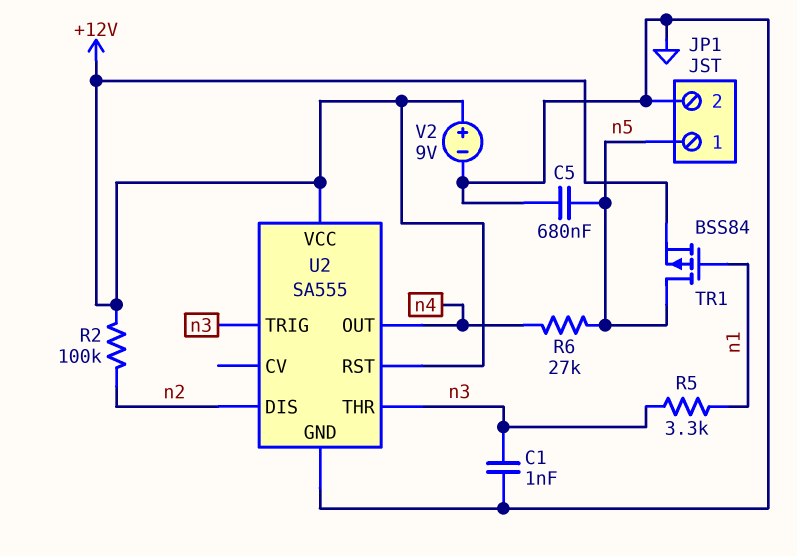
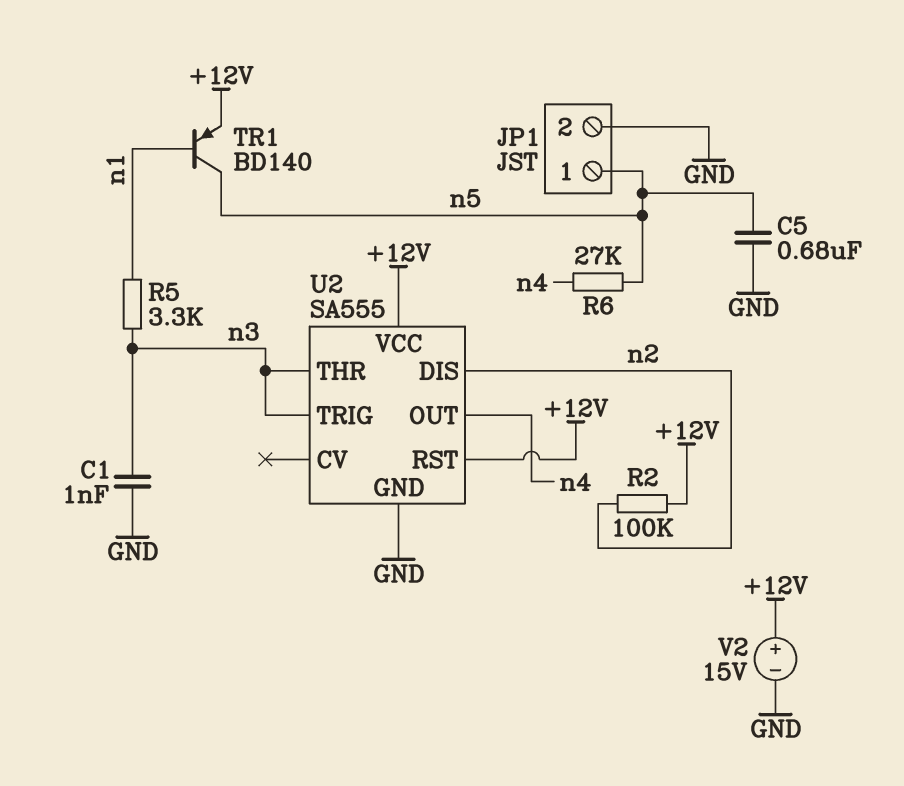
TR1: PMOS BSS84 (G n1, D n5, S +12V) -> PNP BD140 (B n1, C n5, E +12V)
V2: 9V (plus +12V, minus GND) -> 15V (plus +12V, minus GND)

